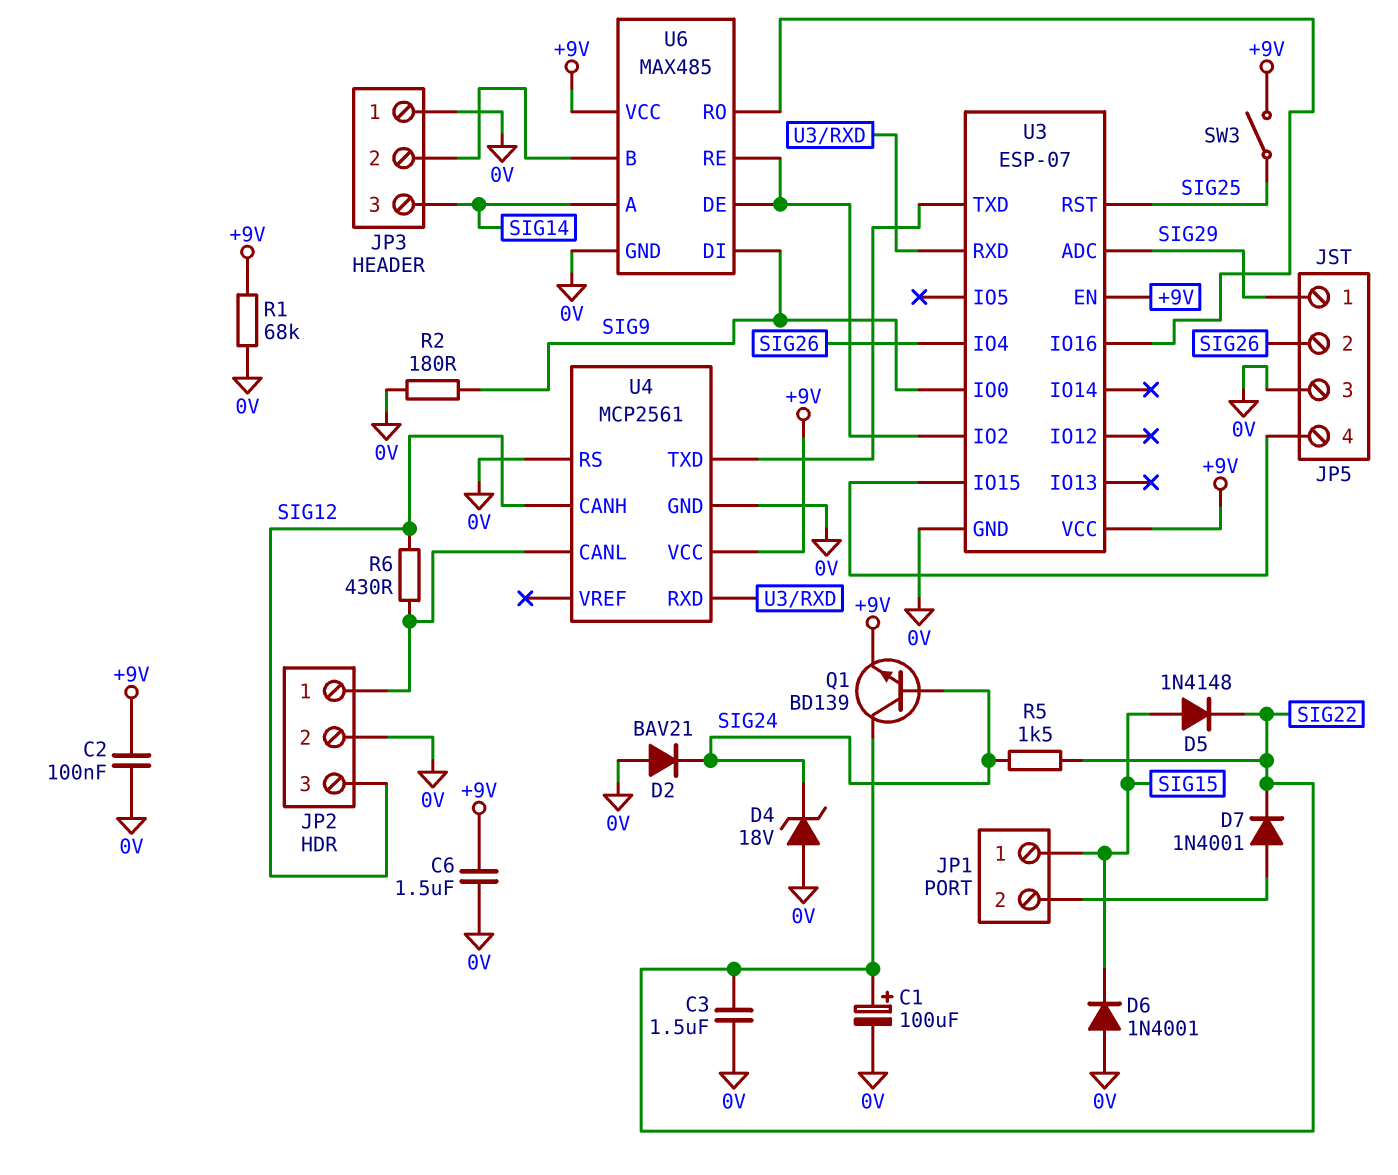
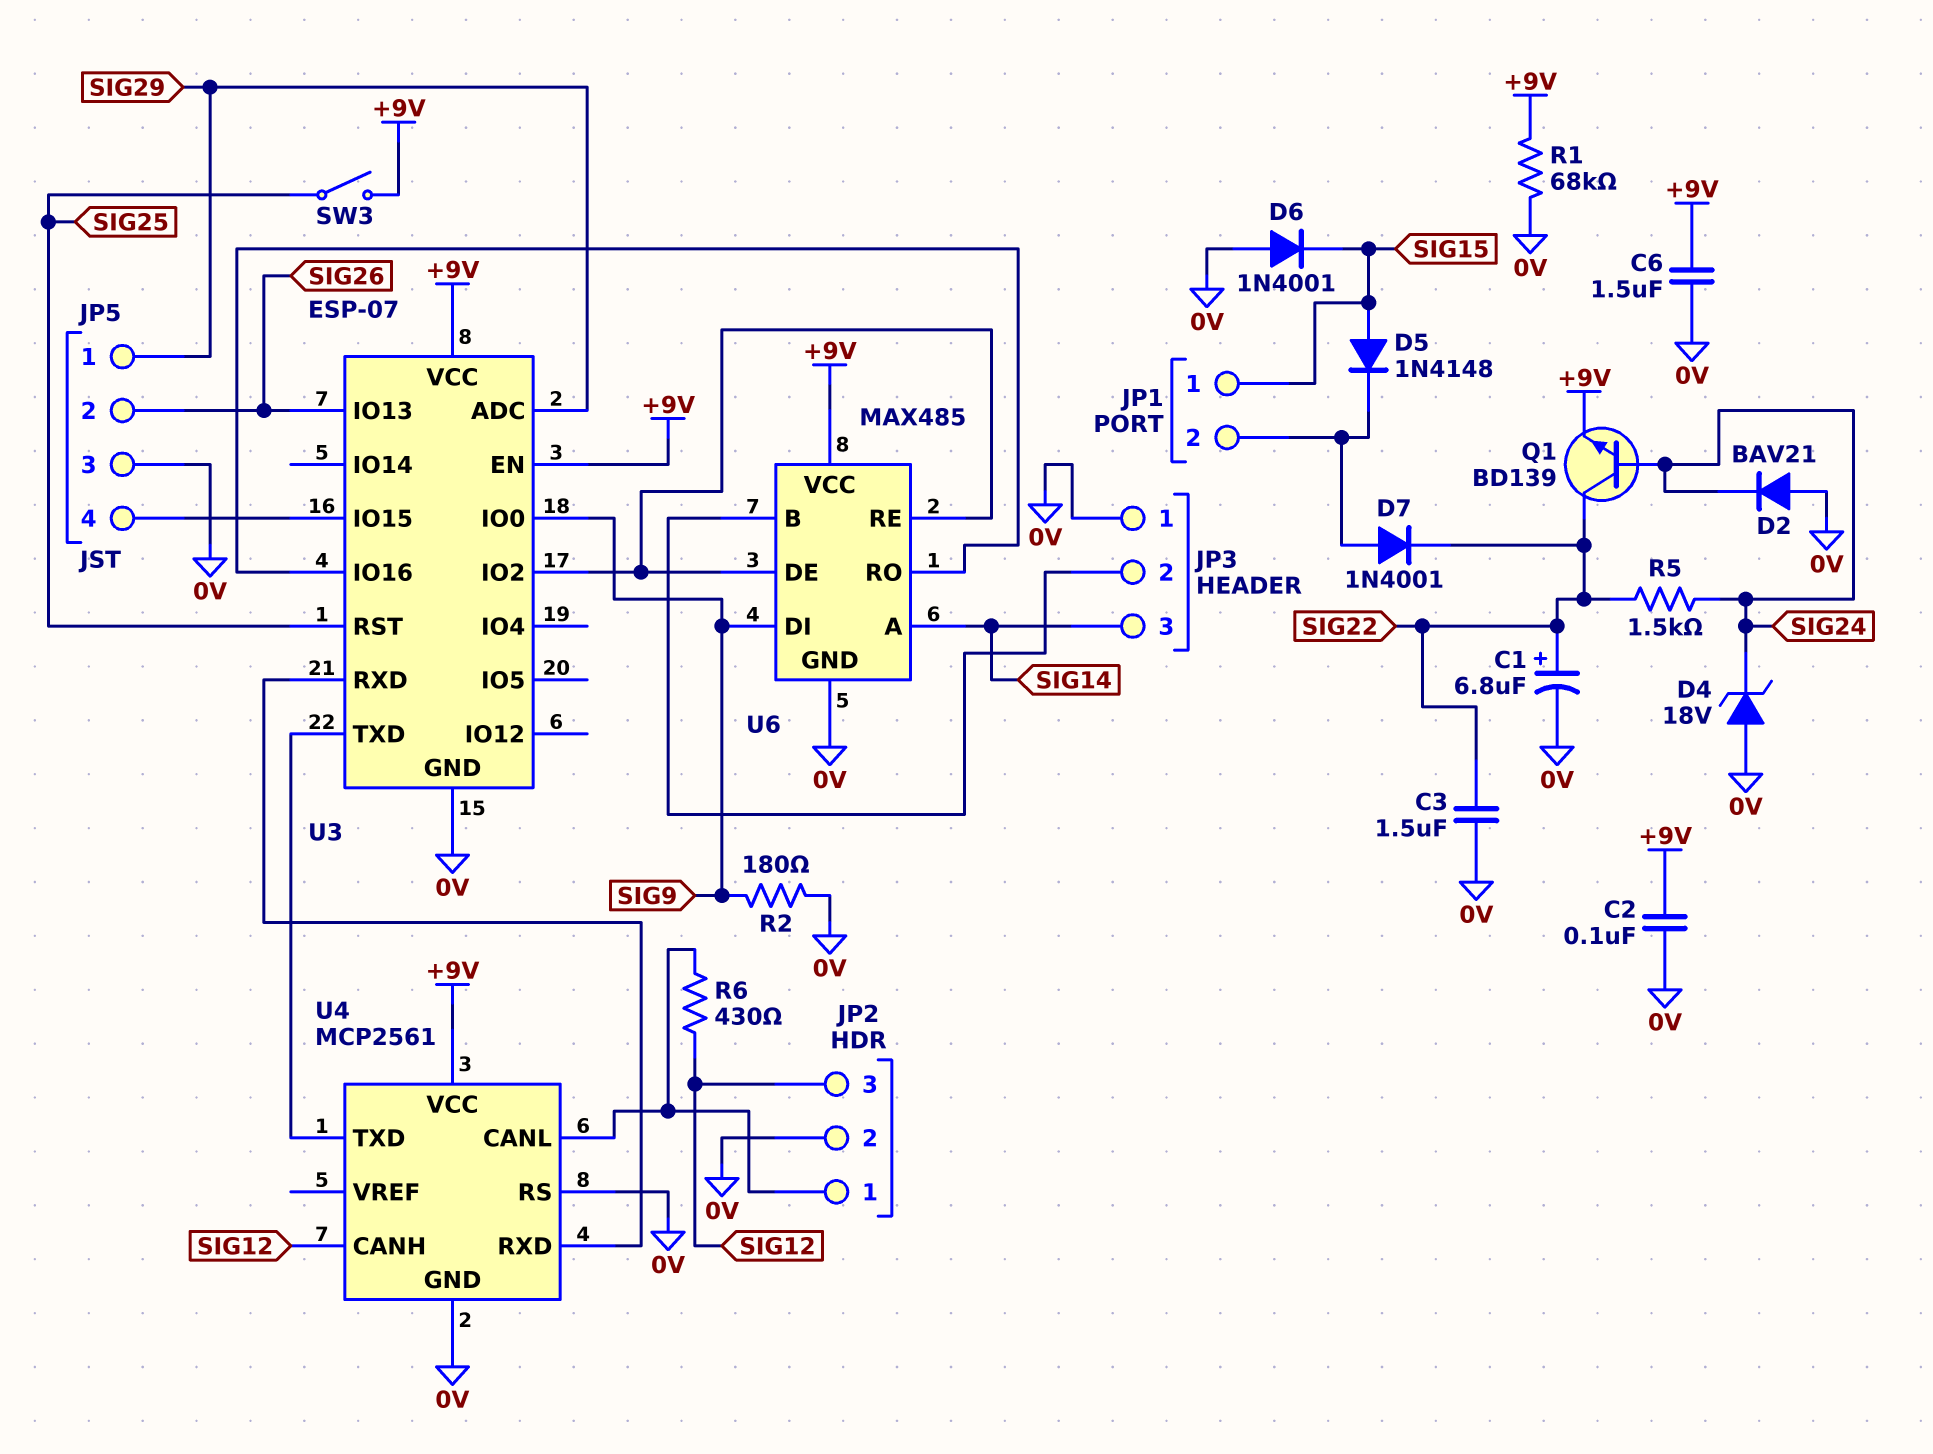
C1: 100uF (plus SIG22, minus 0V) -> 6.8uF (plus SIG22, minus 0V)
D5: diode 1N4148 (A SIG15, K SIG22) -> diode 1N4148 (A SIG15, K JP1/2)
U3 pin IO4: SIG26 -> none
U3 pin IO13: none -> SIG26

